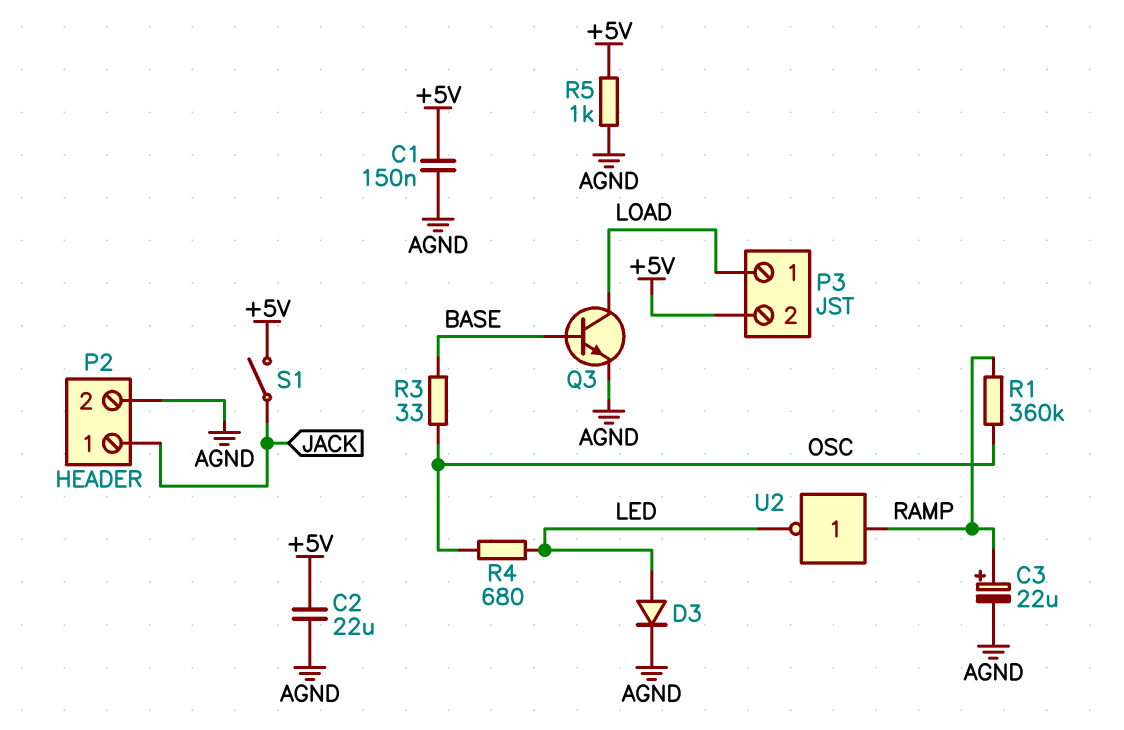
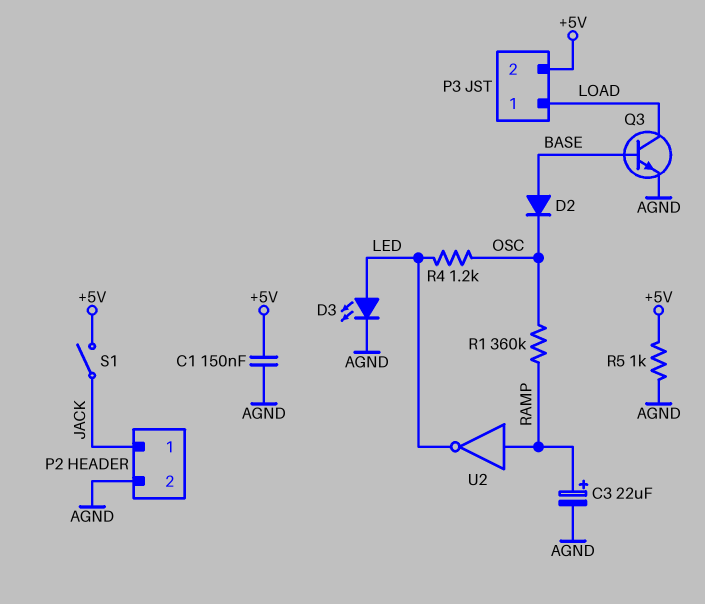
C2: 22uF (+5V, AGND) -> none
D2: none -> diode (A BASE, K OSC)
D3: diode (A LED, K AGND) -> LED (A LED, K AGND)
R3: 33 (BASE, OSC) -> none
R4: 680 (LED, OSC) -> 1.2k (LED, OSC)

